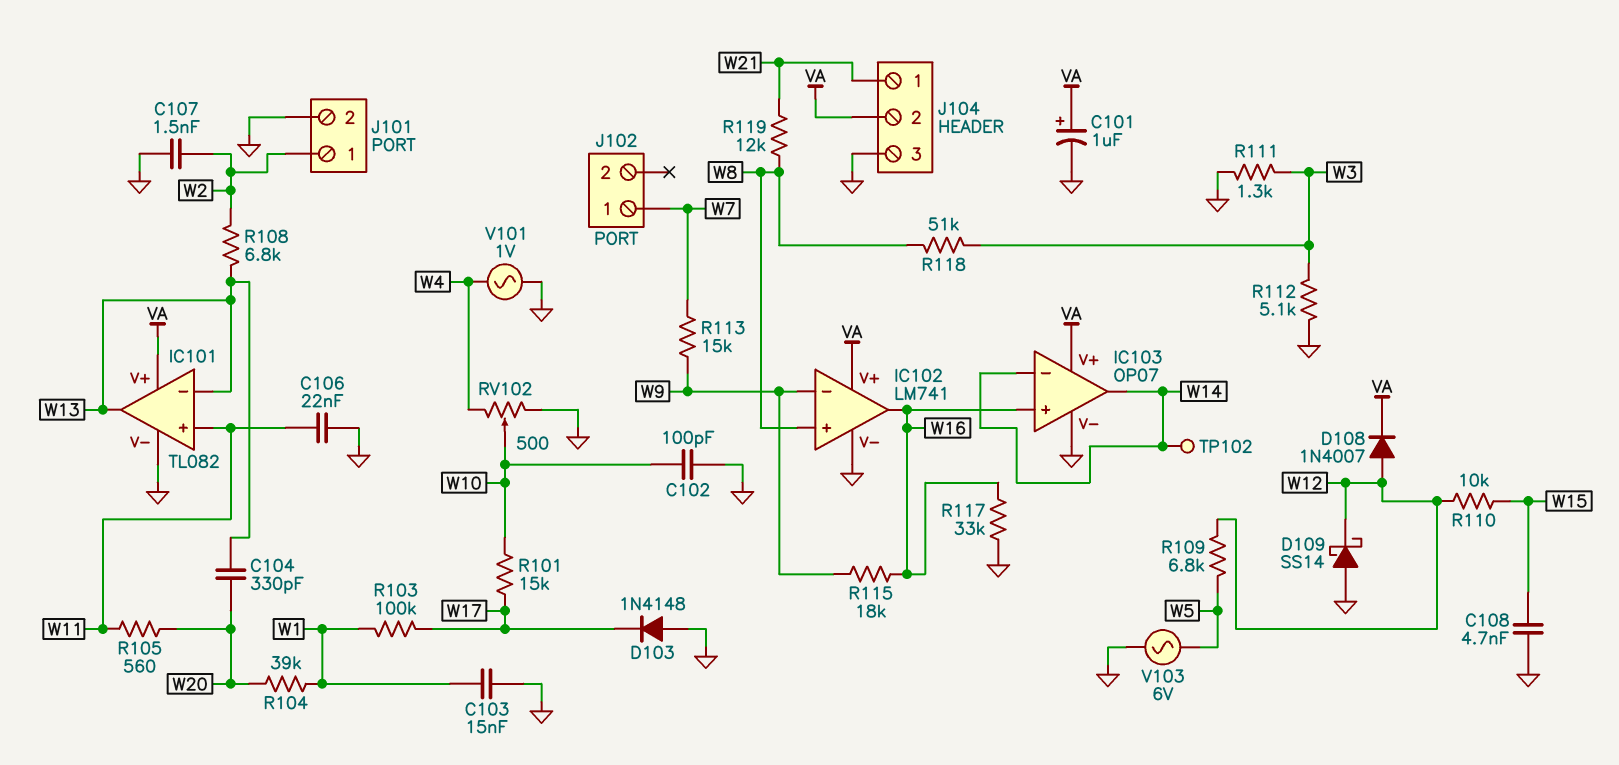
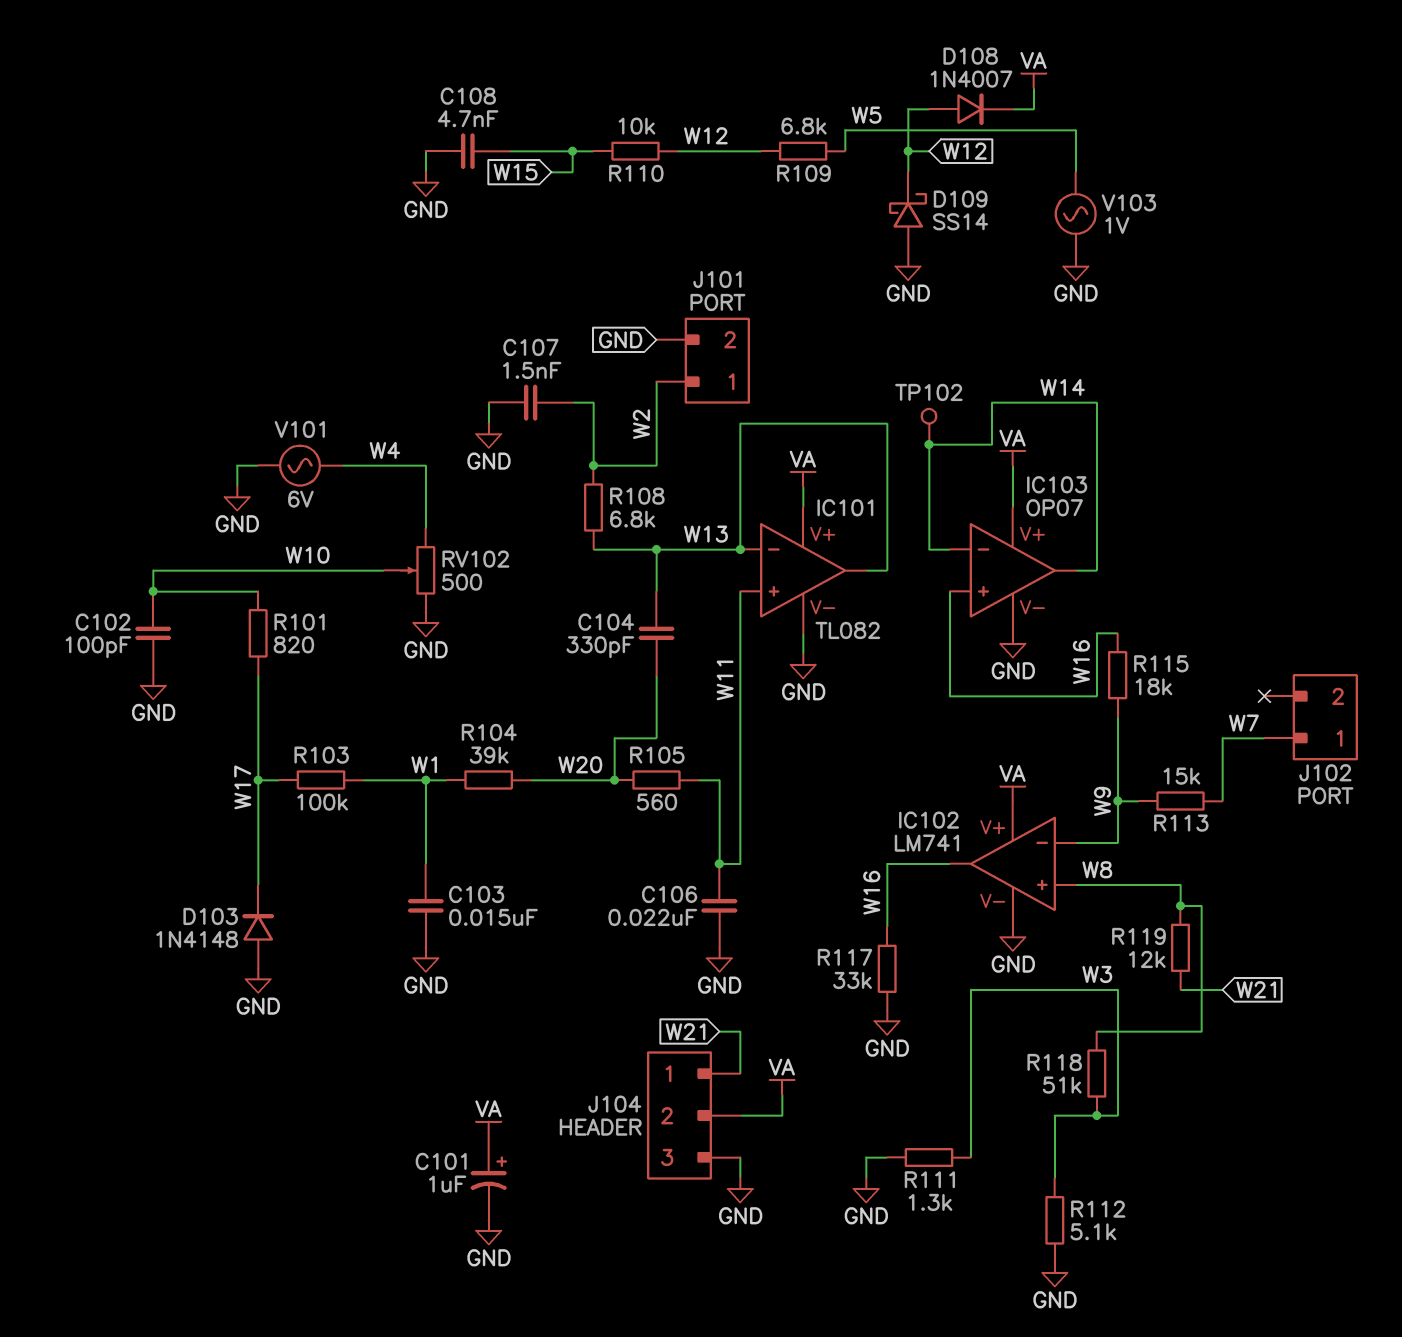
R101: 15k (W10, W17) -> 820 (W10, W17)
V101: AC 1V (GND, W4) -> AC 6V (GND, W4)
V103: AC 6V (GND, W5) -> AC 1V (GND, W5)

